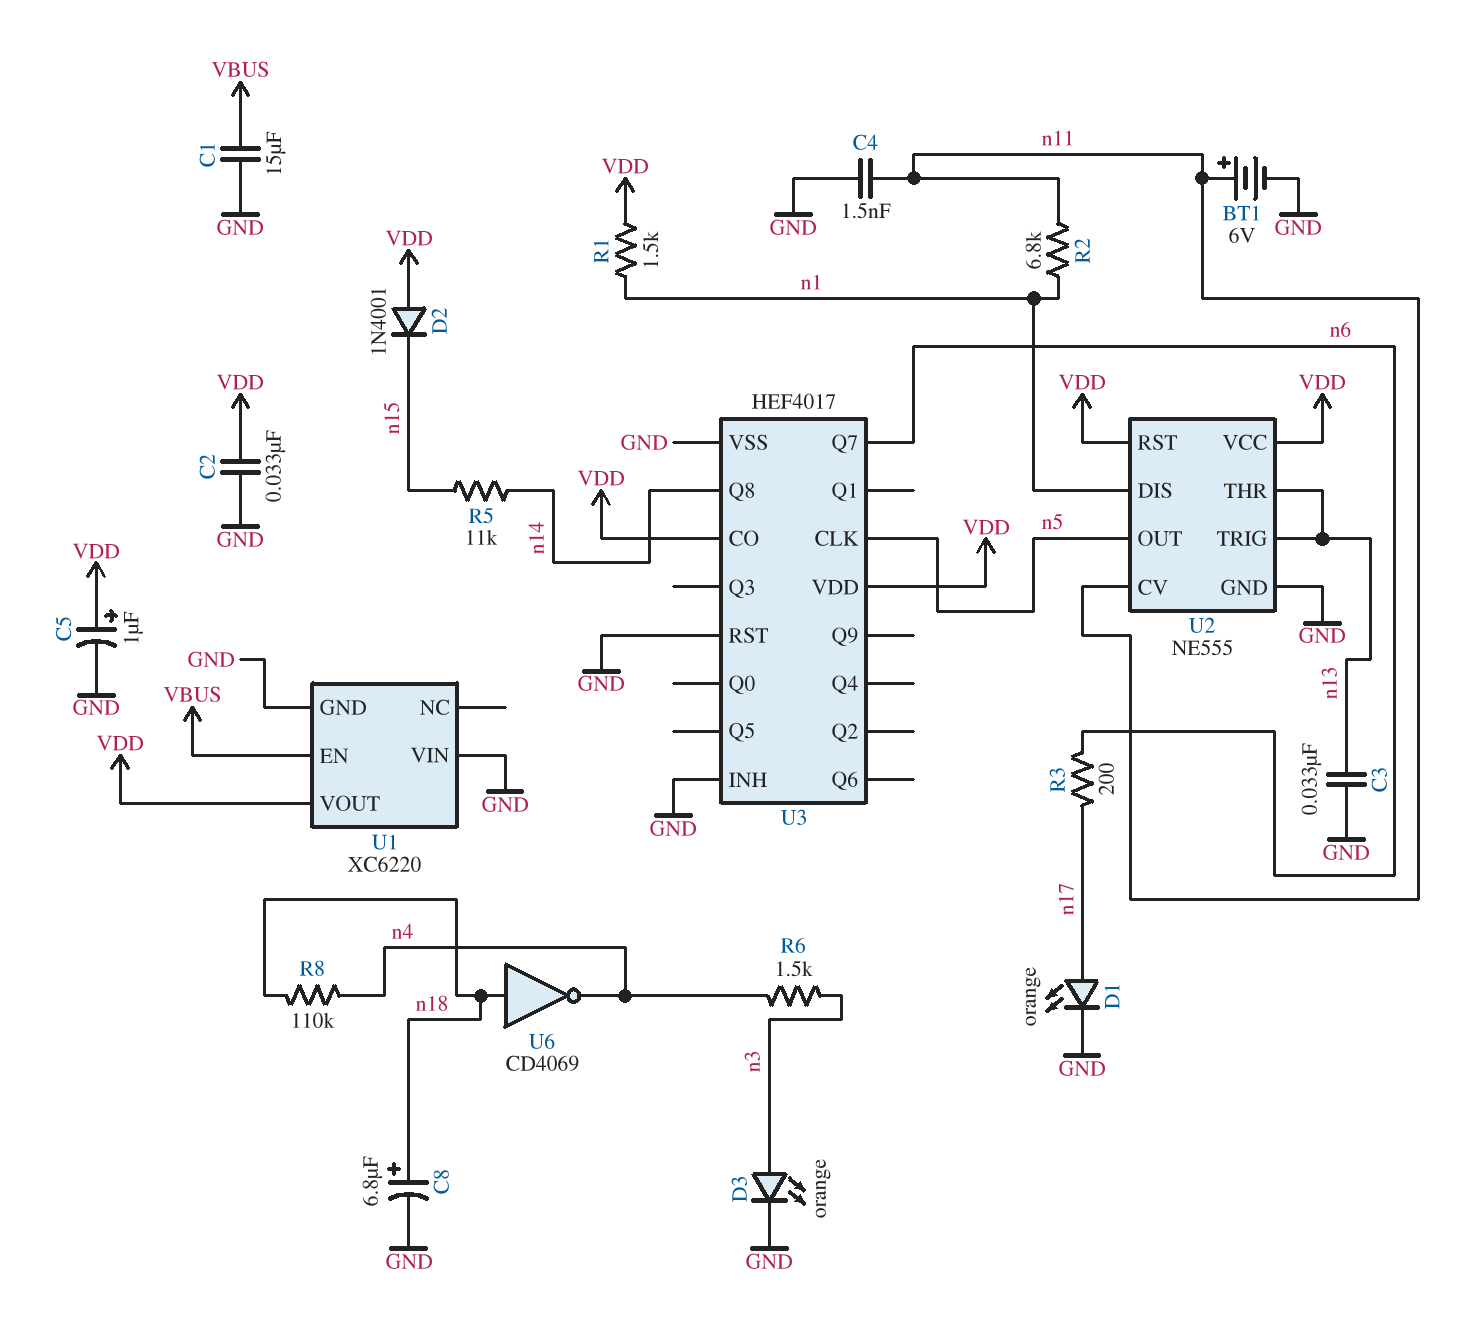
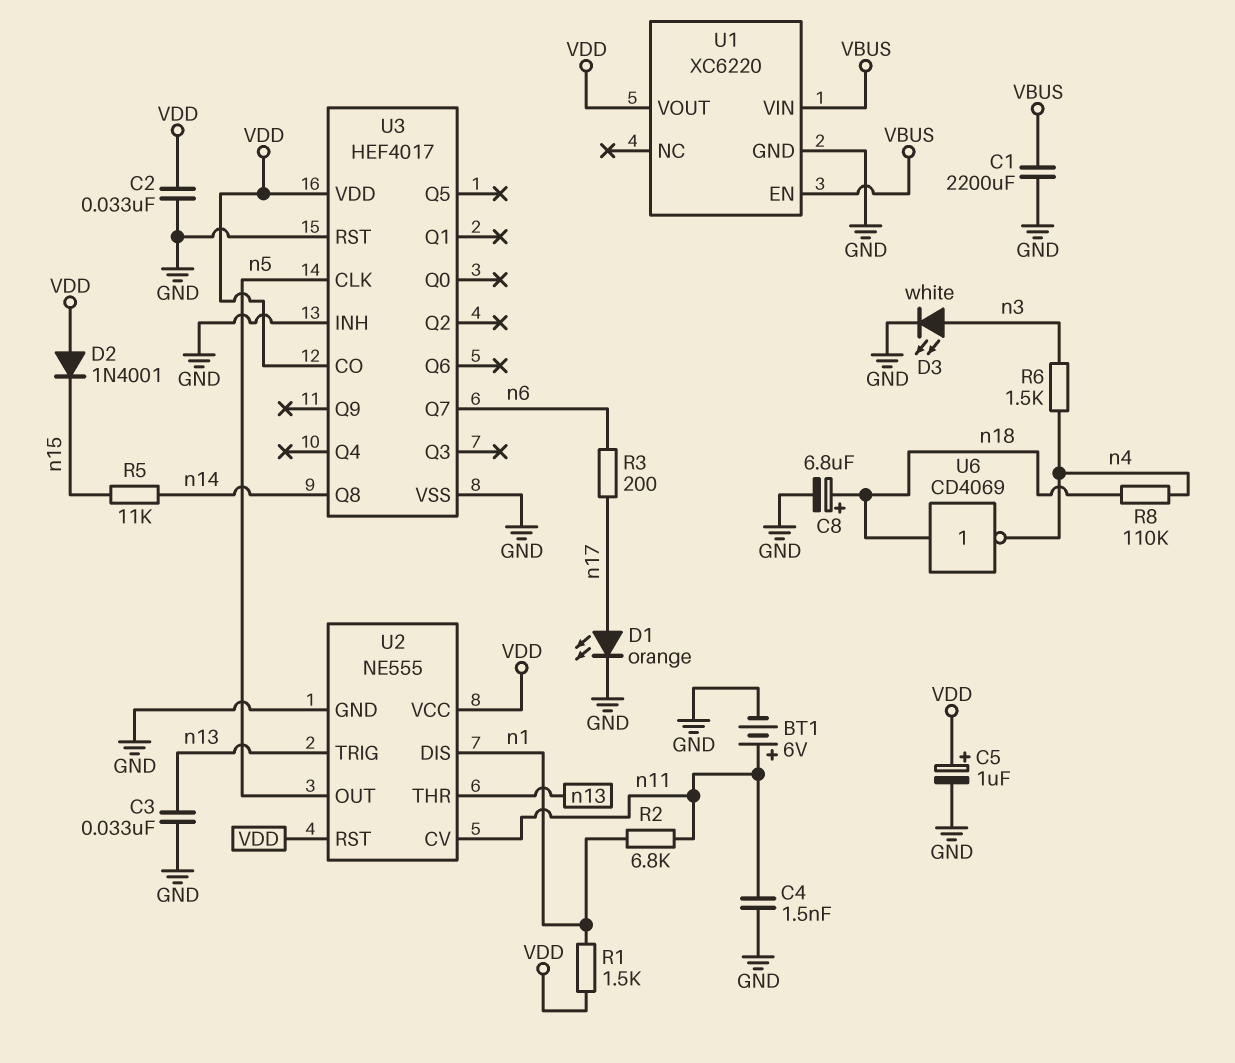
C1: 15uF (GND, VBUS) -> 2200uF (GND, VBUS)
D3: LED orange (A n3, K GND) -> LED white (A n3, K GND)
U1 pin VIN: GND -> VBUS

